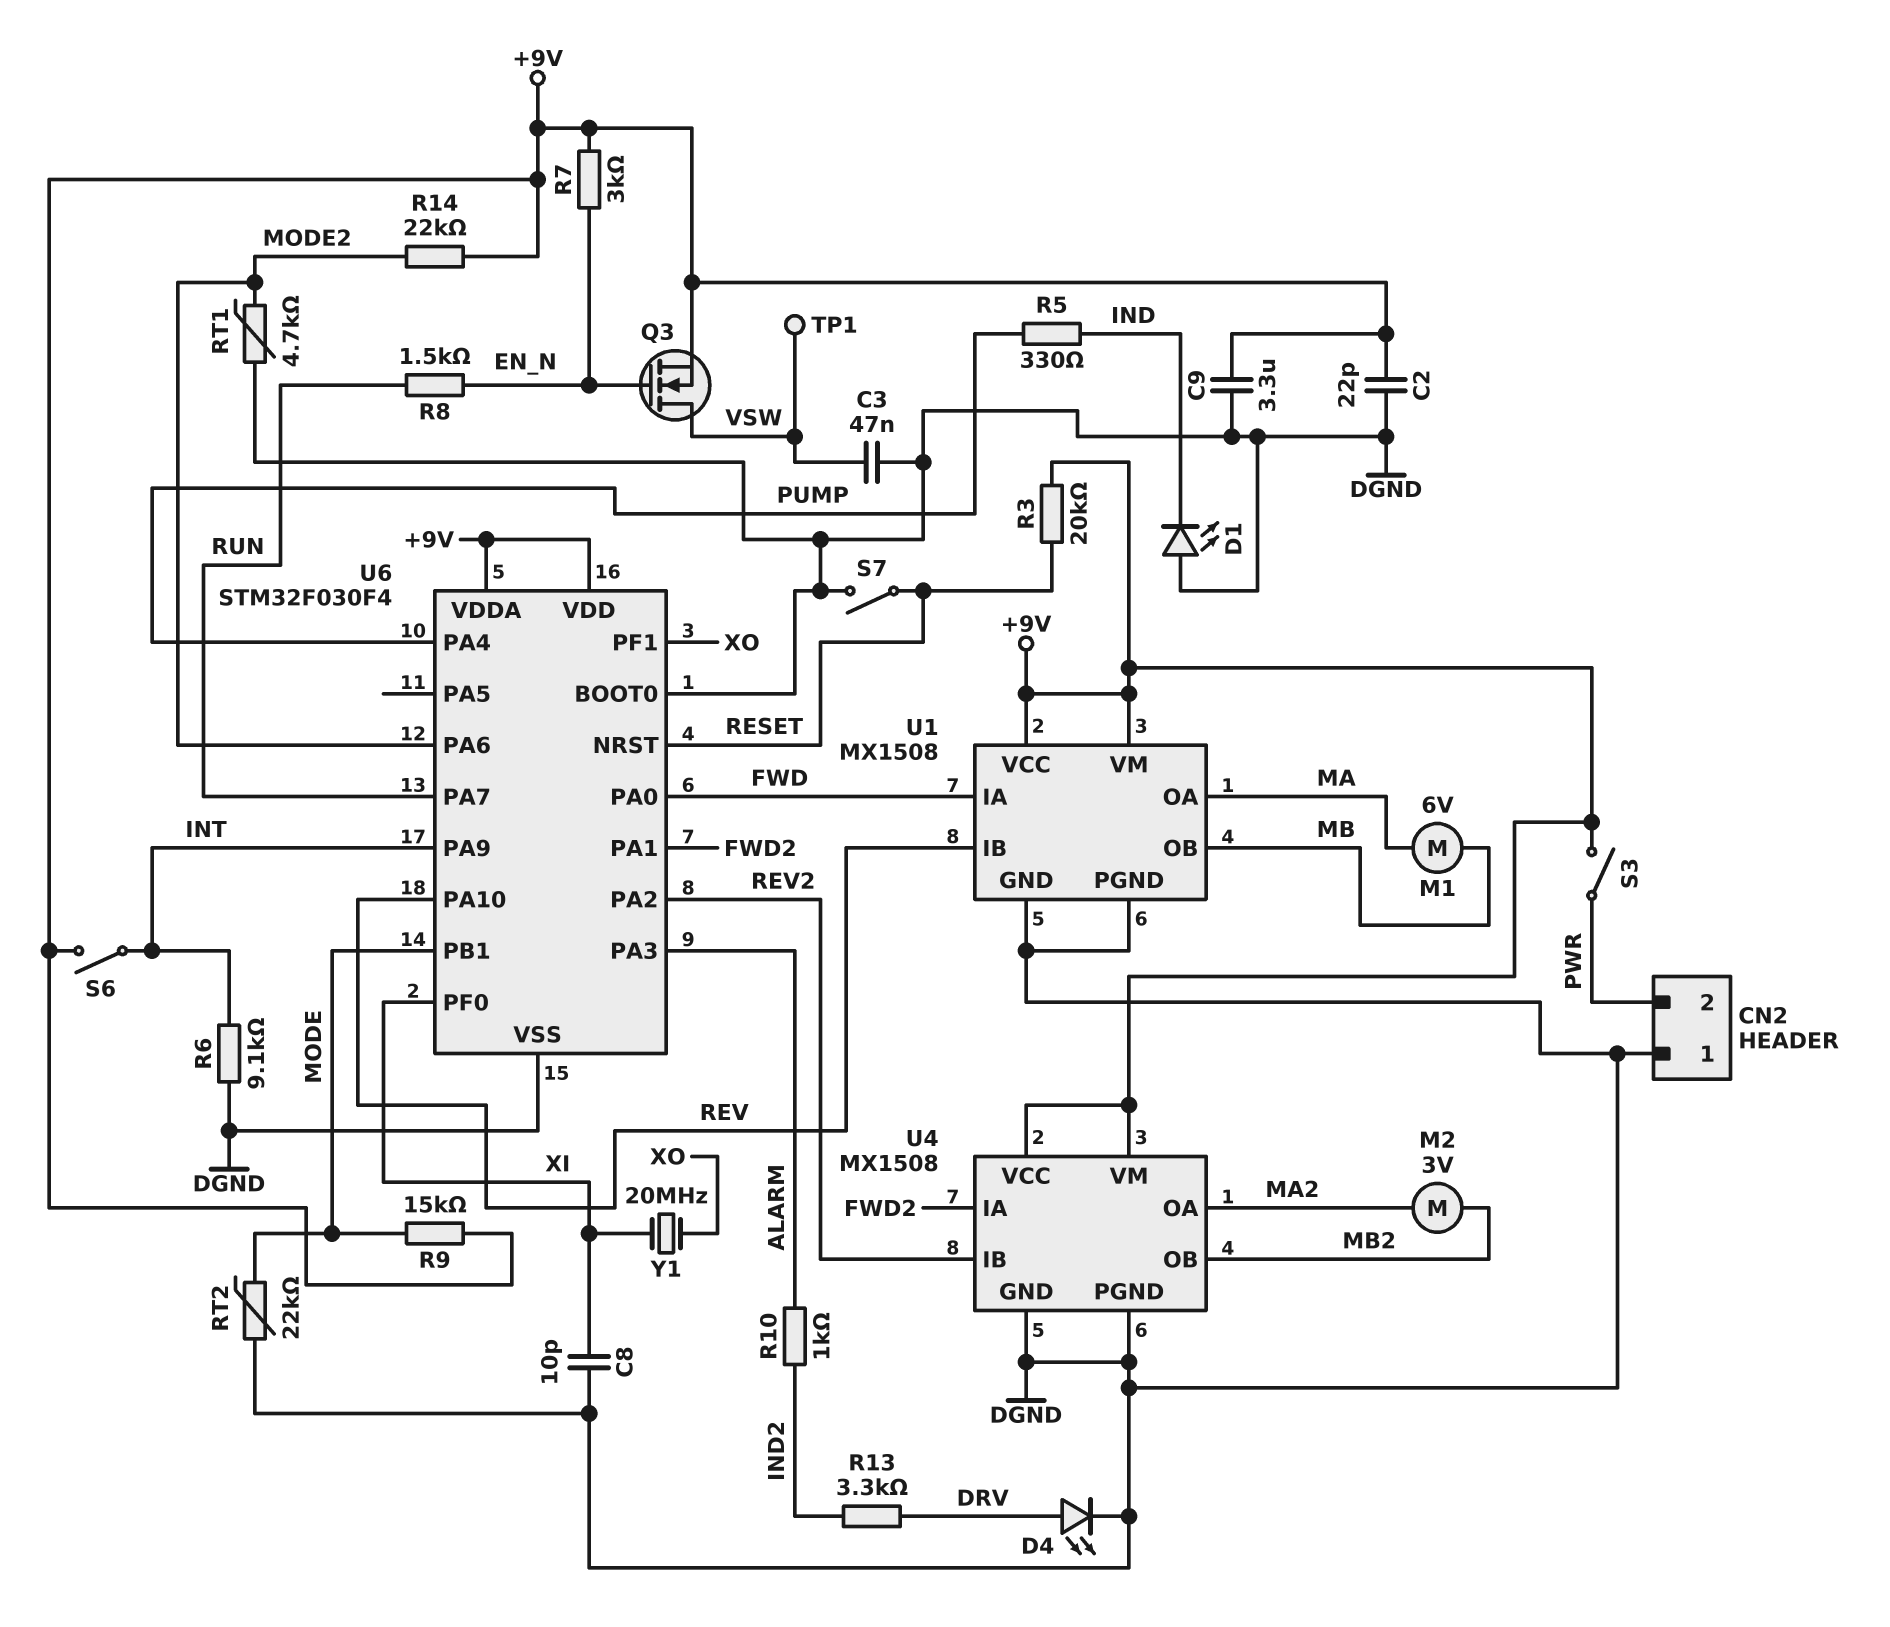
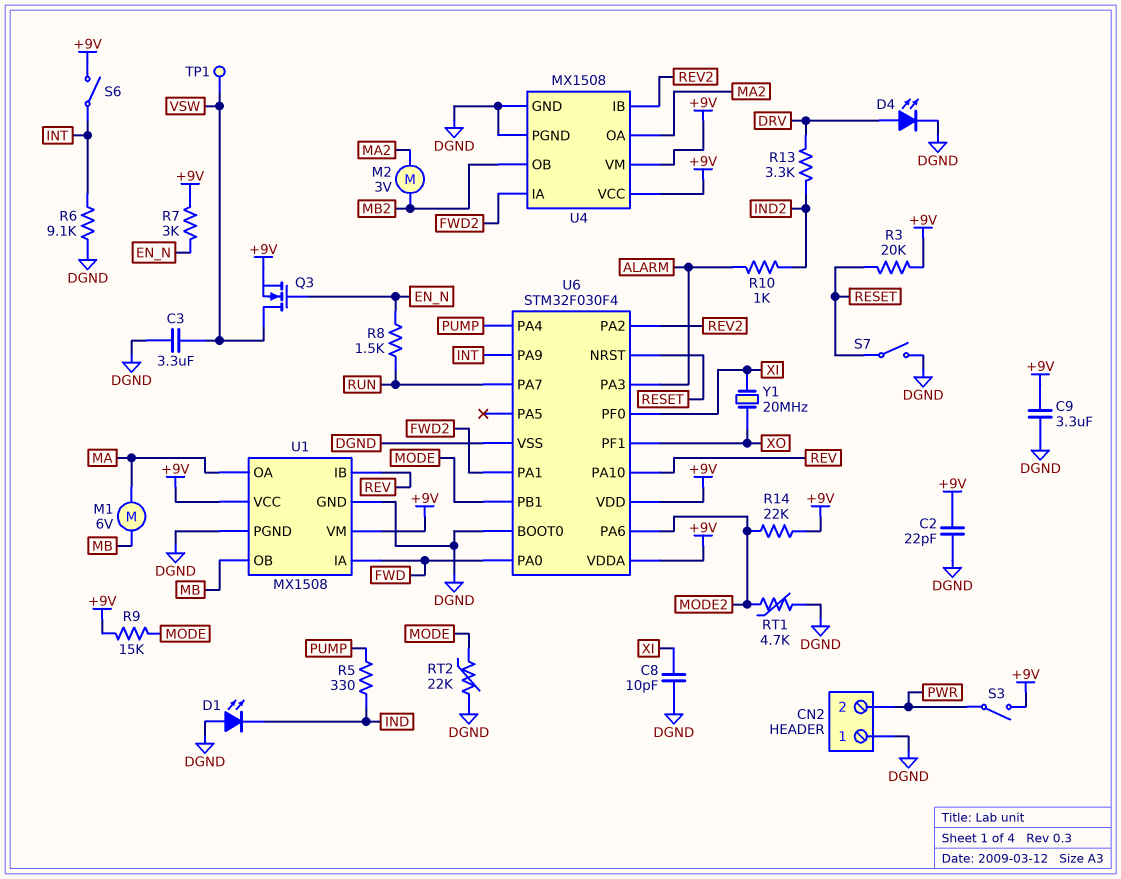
C3: 47nF (DGND, VSW) -> 3.3uF (DGND, VSW)

